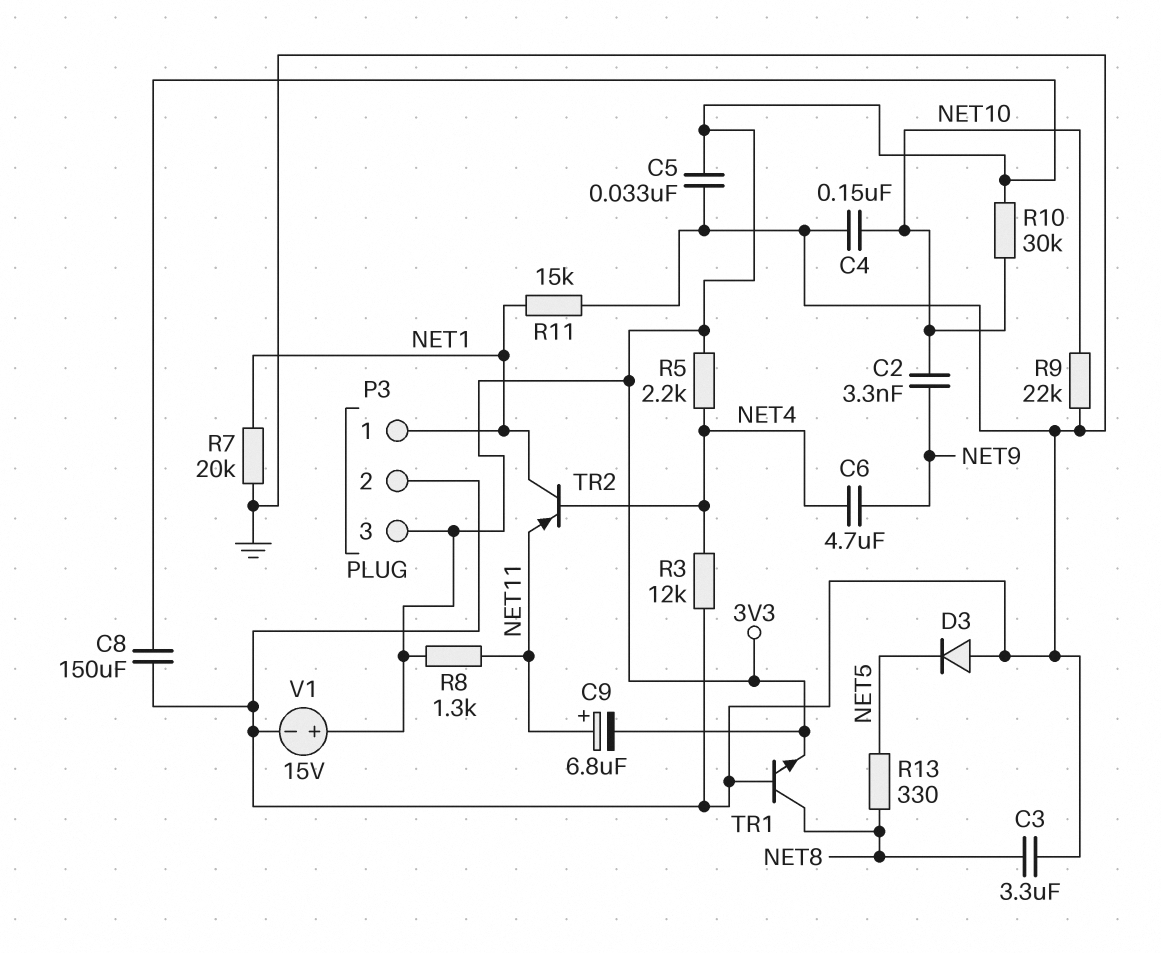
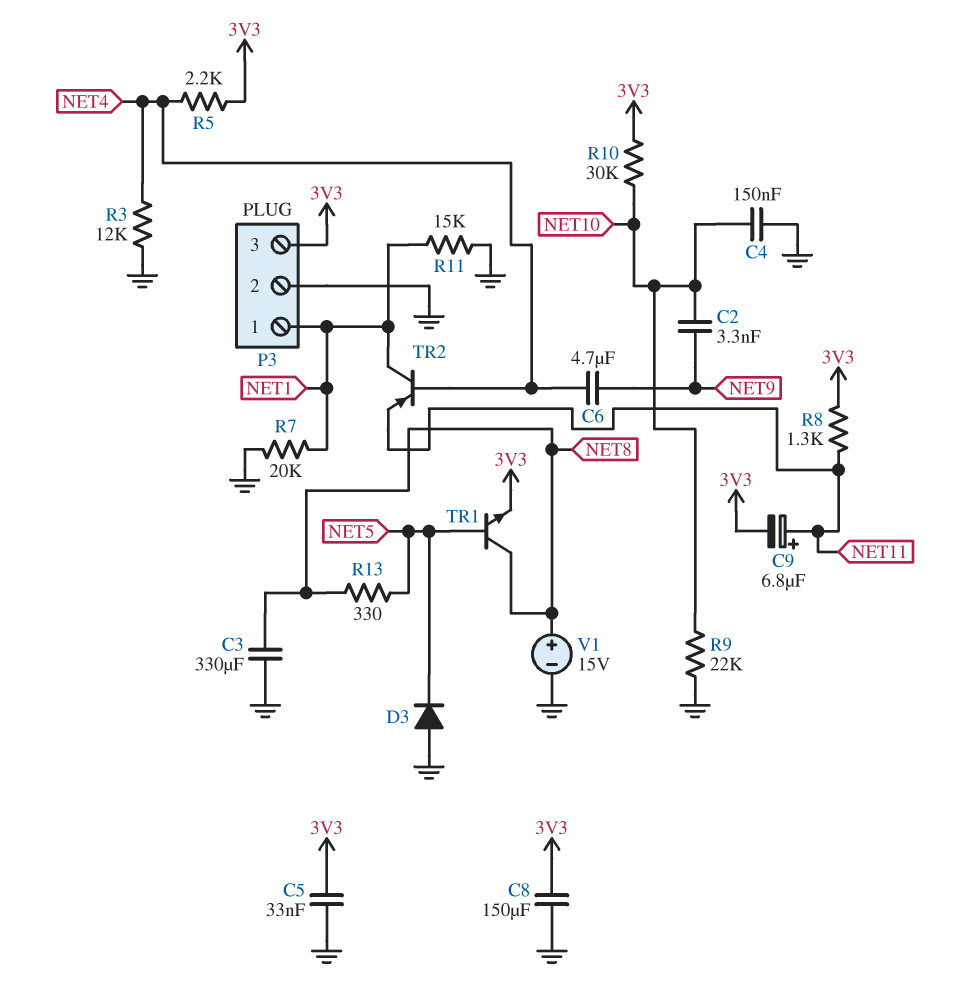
C3: 3.3uF (GND, NET8) -> 330uF (GND, NET8)
TR1: NPN (B GND, C NET8, E 3V3) -> NPN (B NET5, C NET8, E 3V3)
V1: 15V (plus 3V3, minus GND) -> 15V (plus NET8, minus GND)

